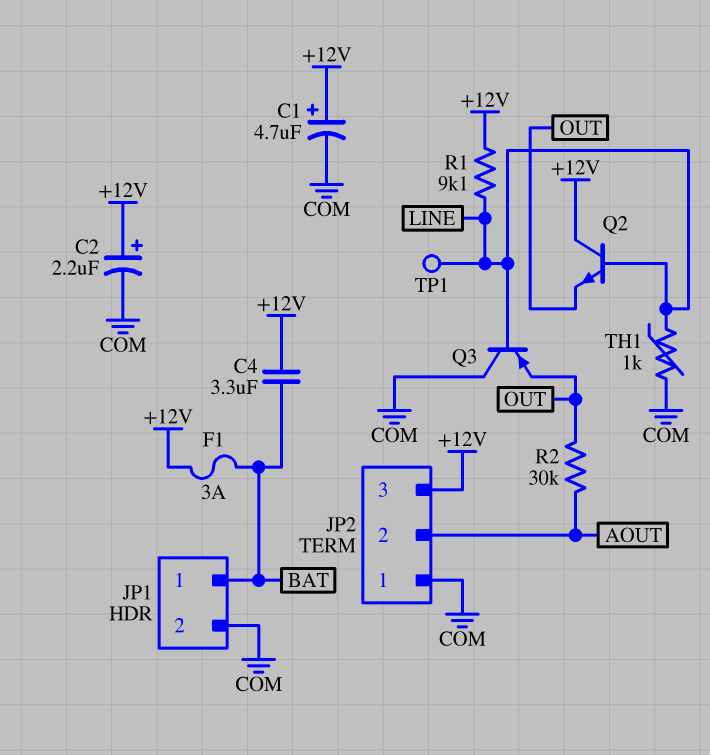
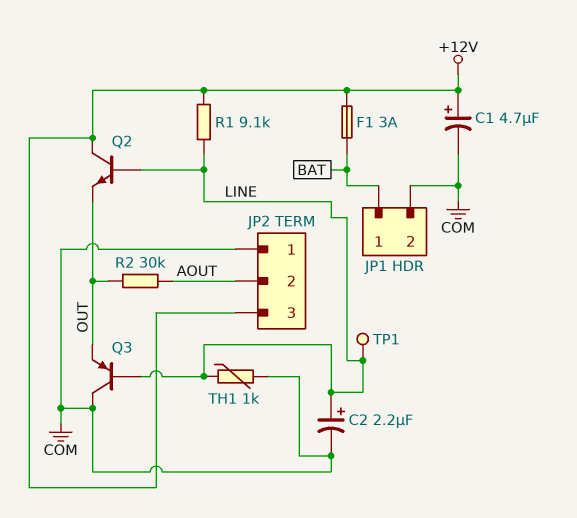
C2: 2.2uF (plus +12V, minus COM) -> 2.2uF (plus LINE, minus COM)
C4: 3.3uF (+12V, BAT) -> none

